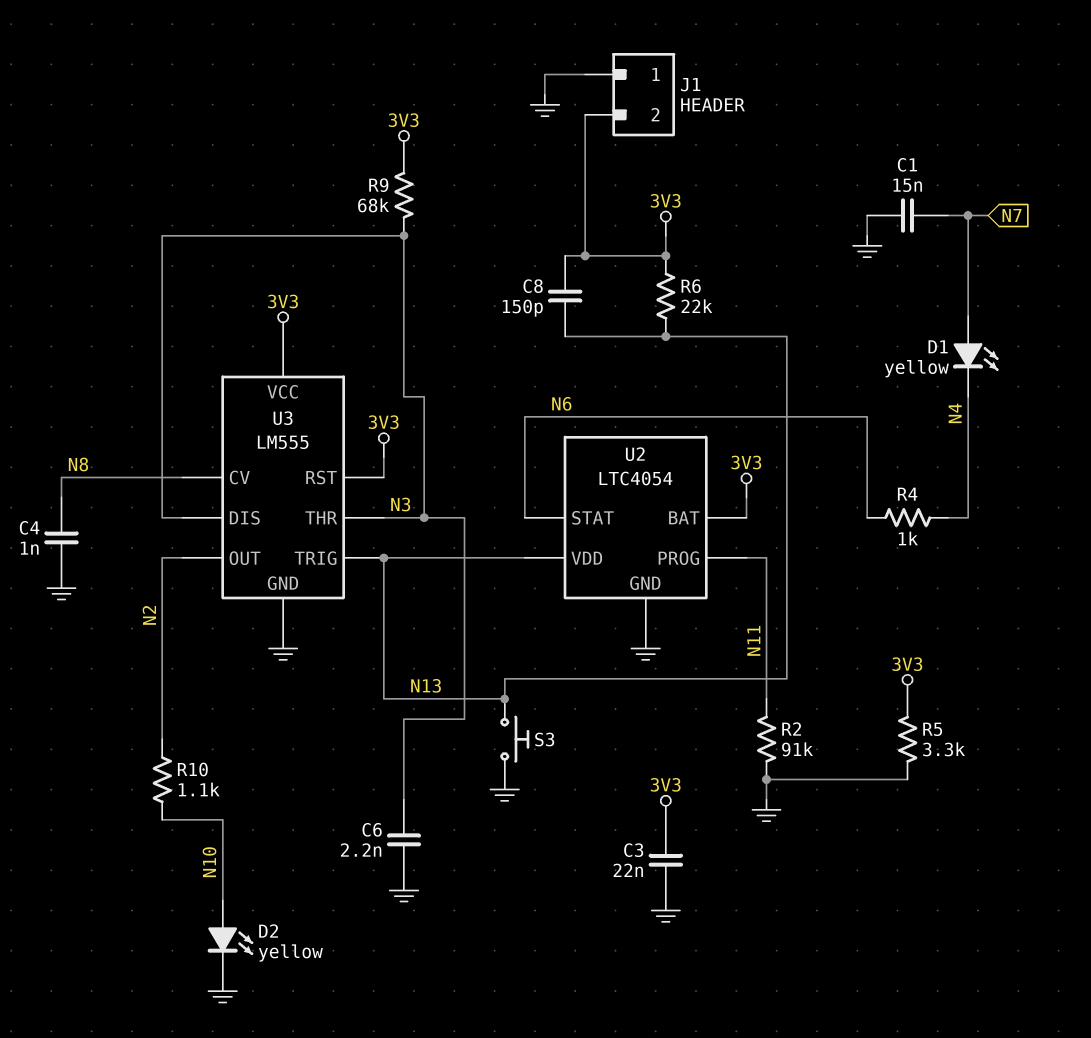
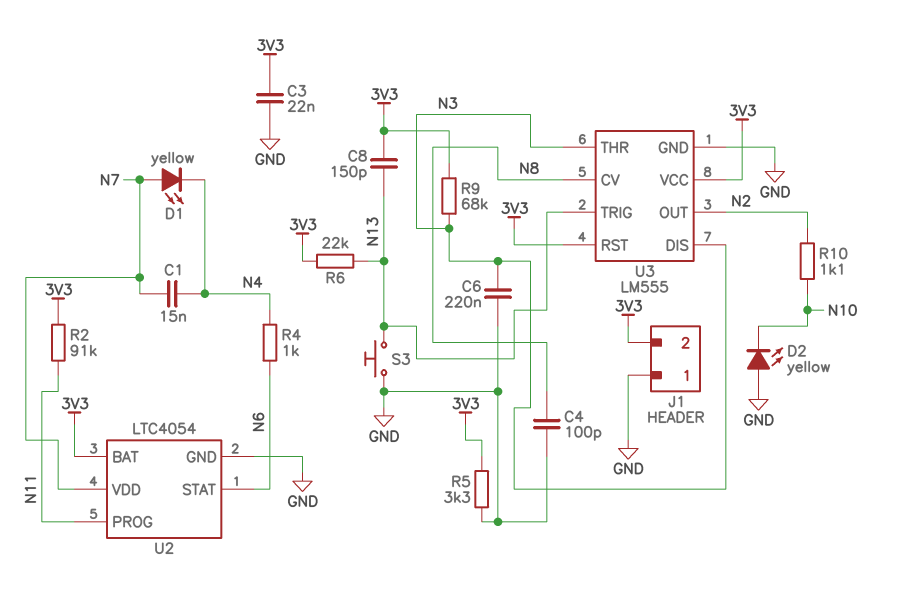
C1: 15nF (GND, N7) -> 15nF (N4, N7)
C4: 1nF (GND, N8) -> 100pF (GND, N8)
C6: 2.2nF (GND, N3) -> 220nF (GND, N3)
D2: LED yellow (A N10, K GND) -> LED yellow (A GND, K N10)
R2: 91k (GND, N11) -> 91k (3V3, N11)
U2 pin VDD: N13 -> N7

